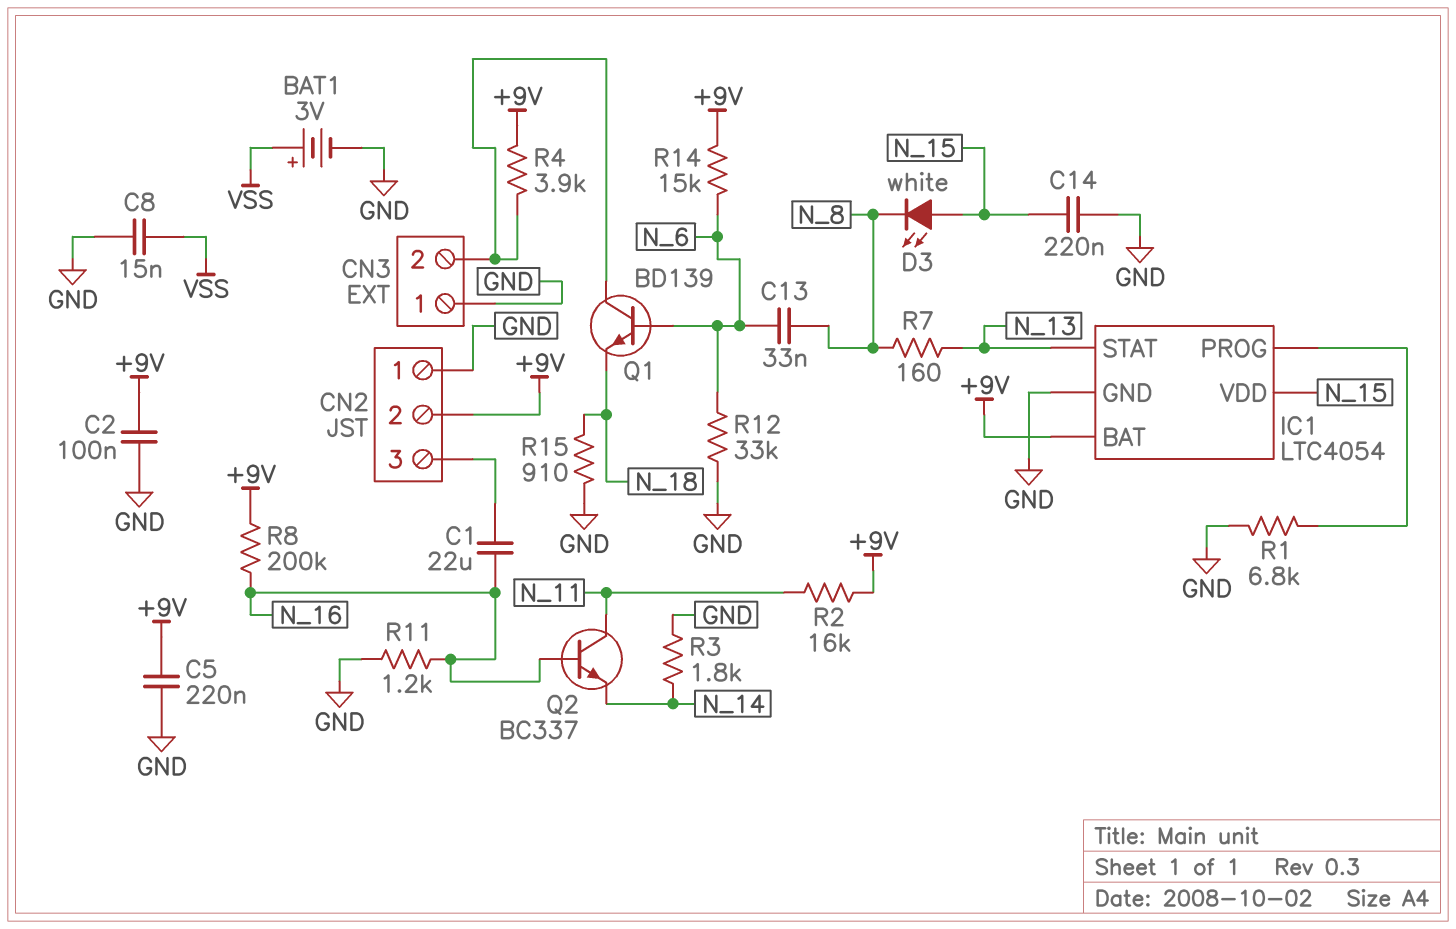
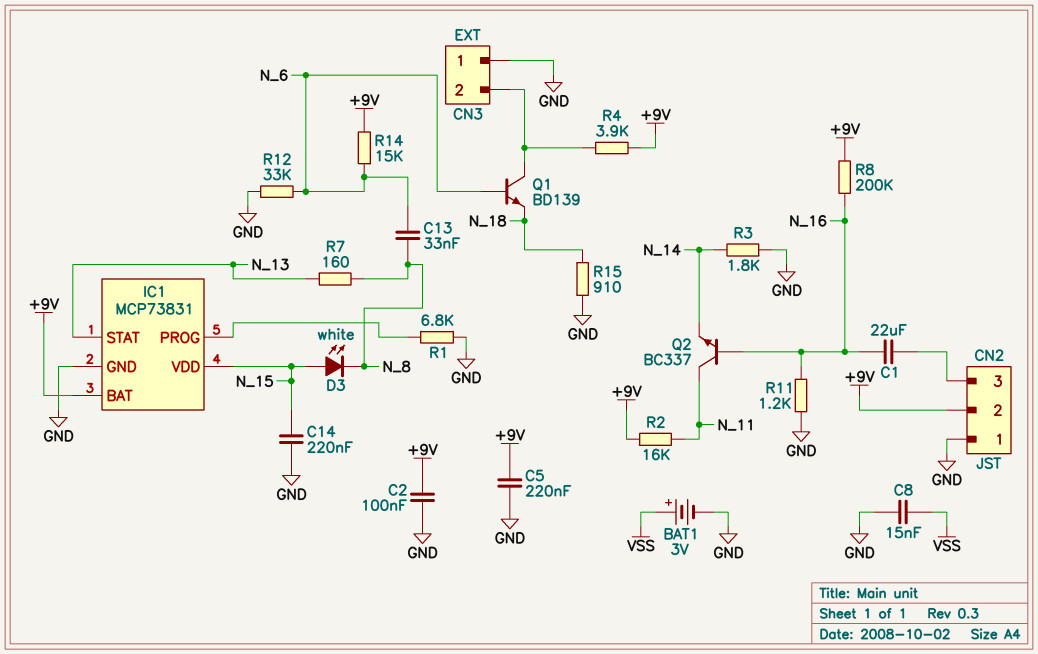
IC1: LTC4054 -> MCP73831

